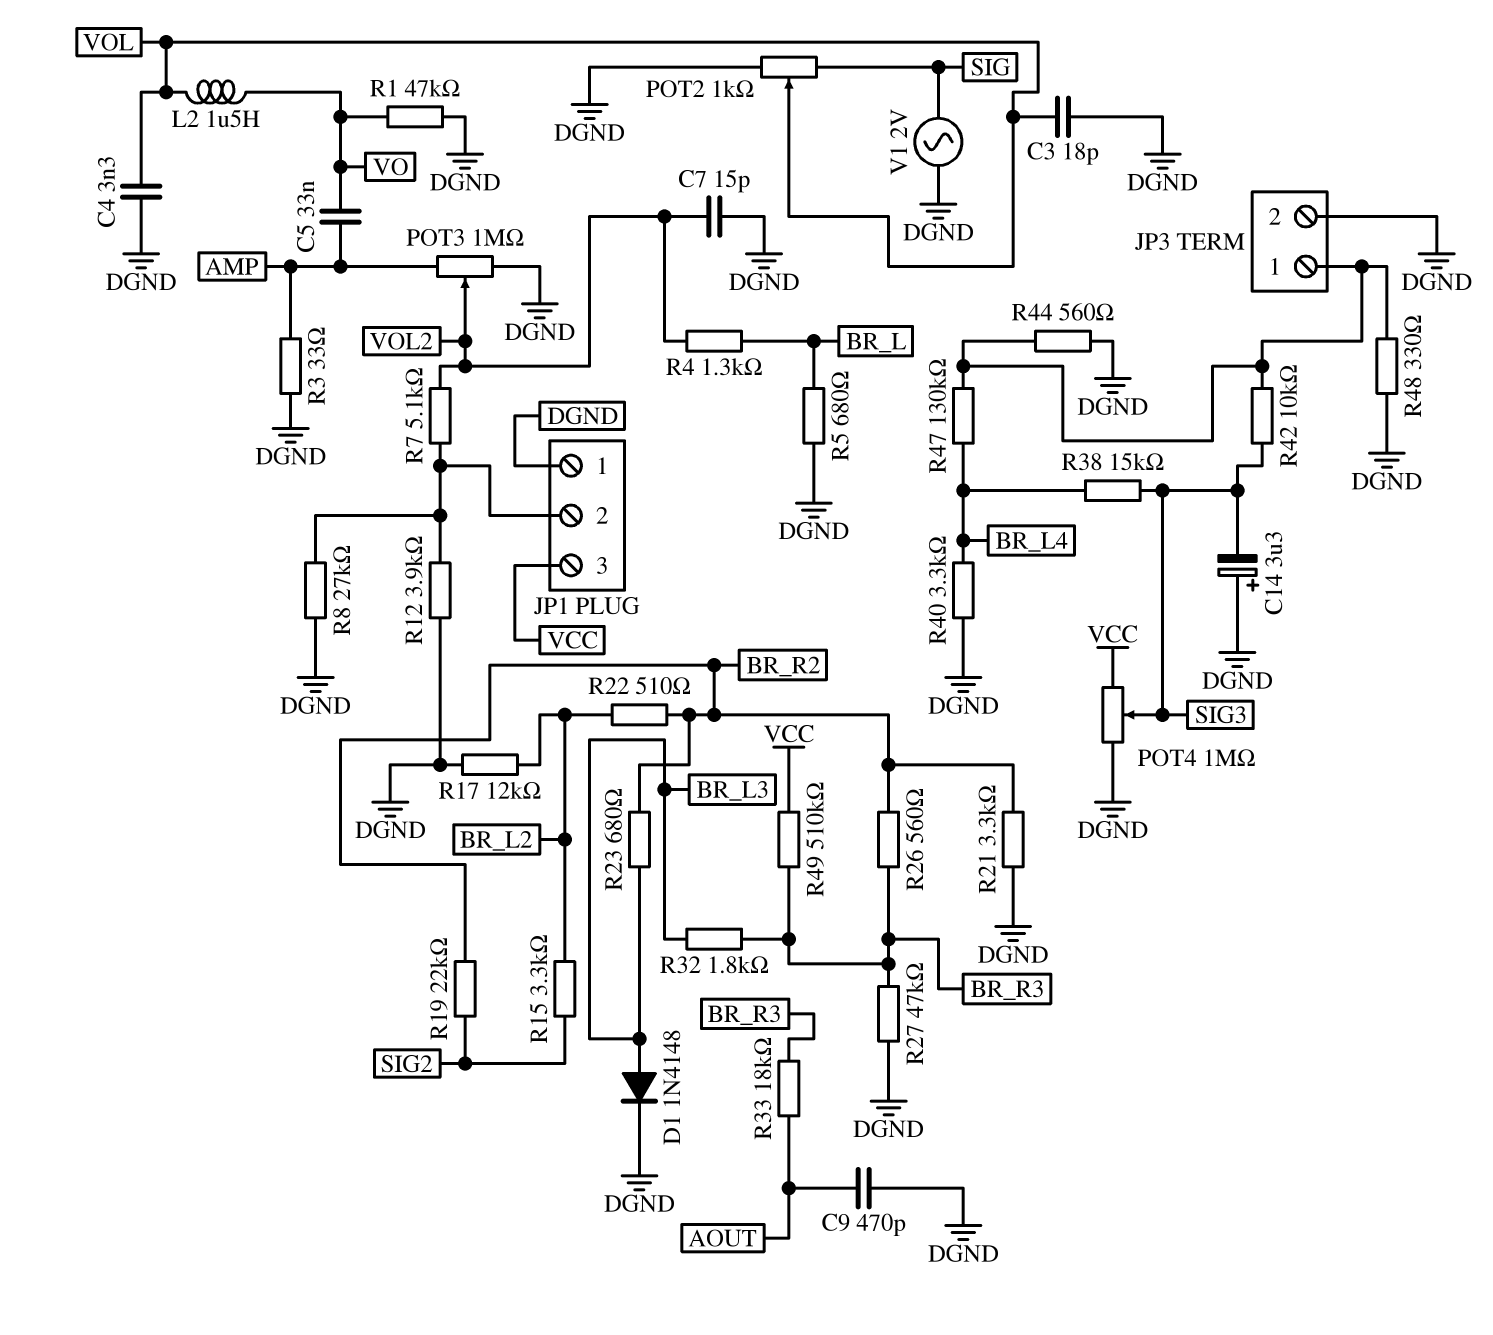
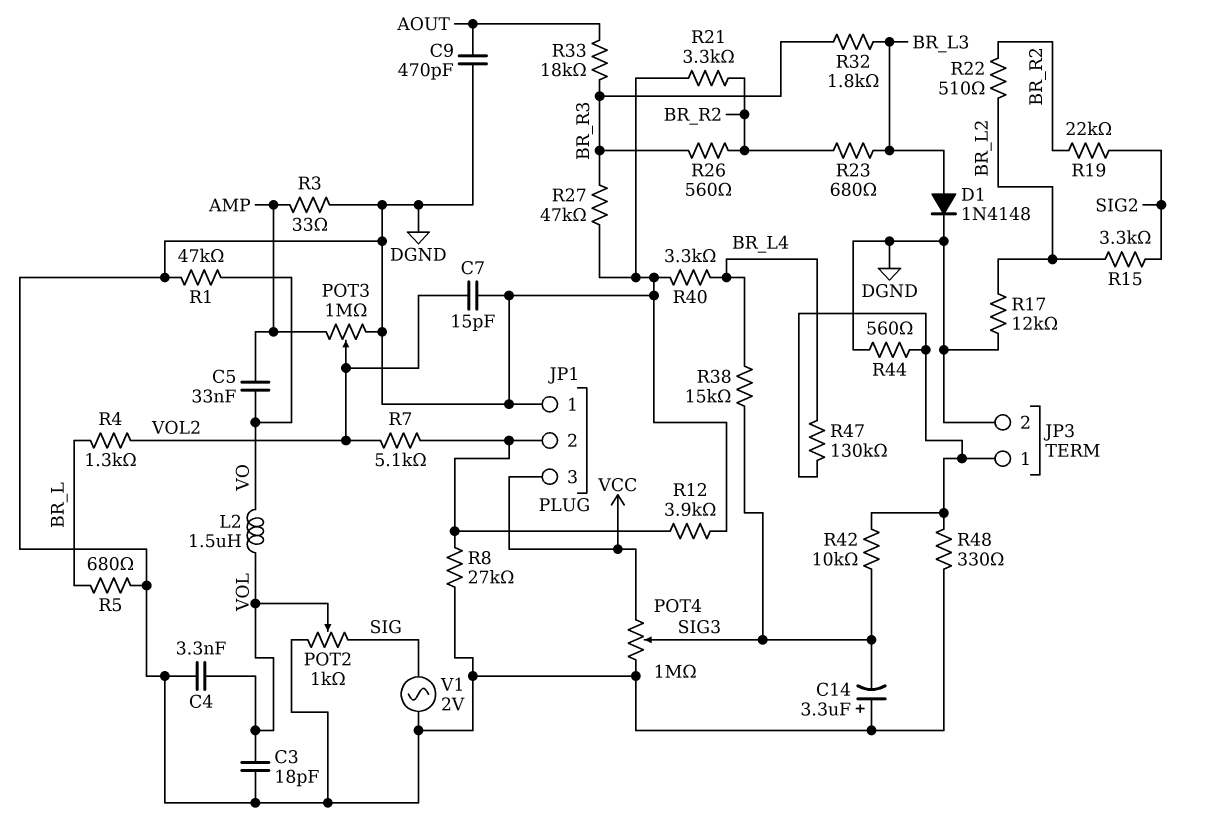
R49: 510k (BR_R3, VCC) -> none

